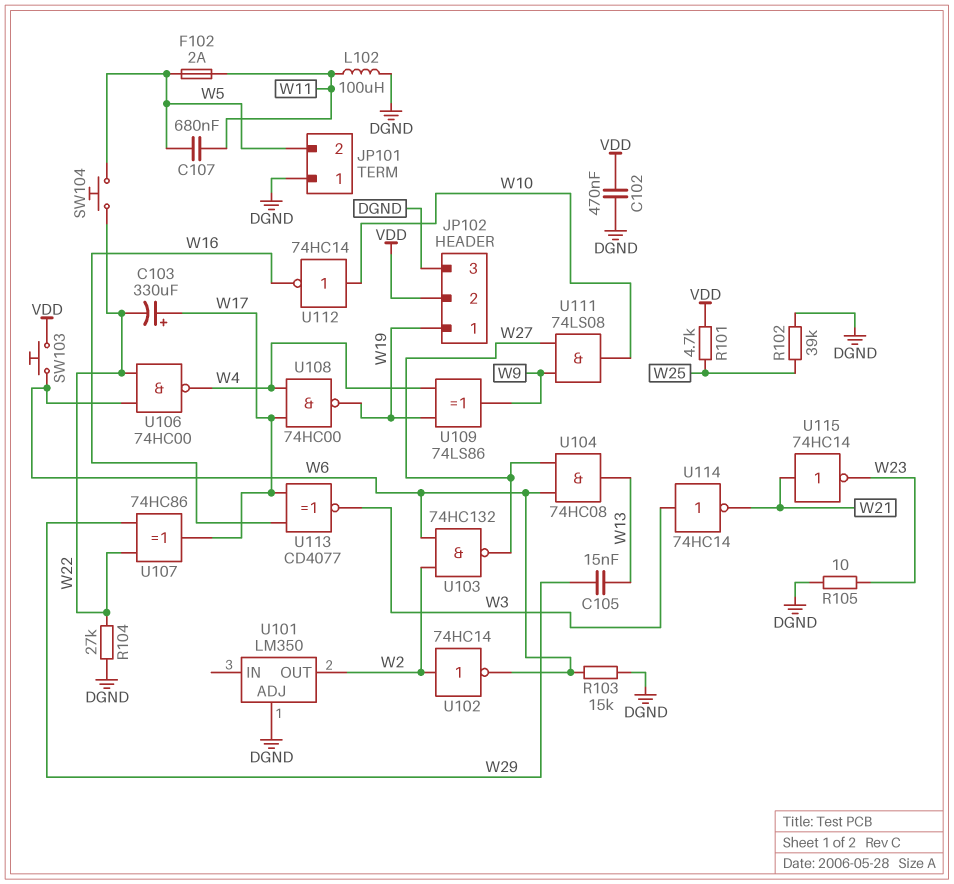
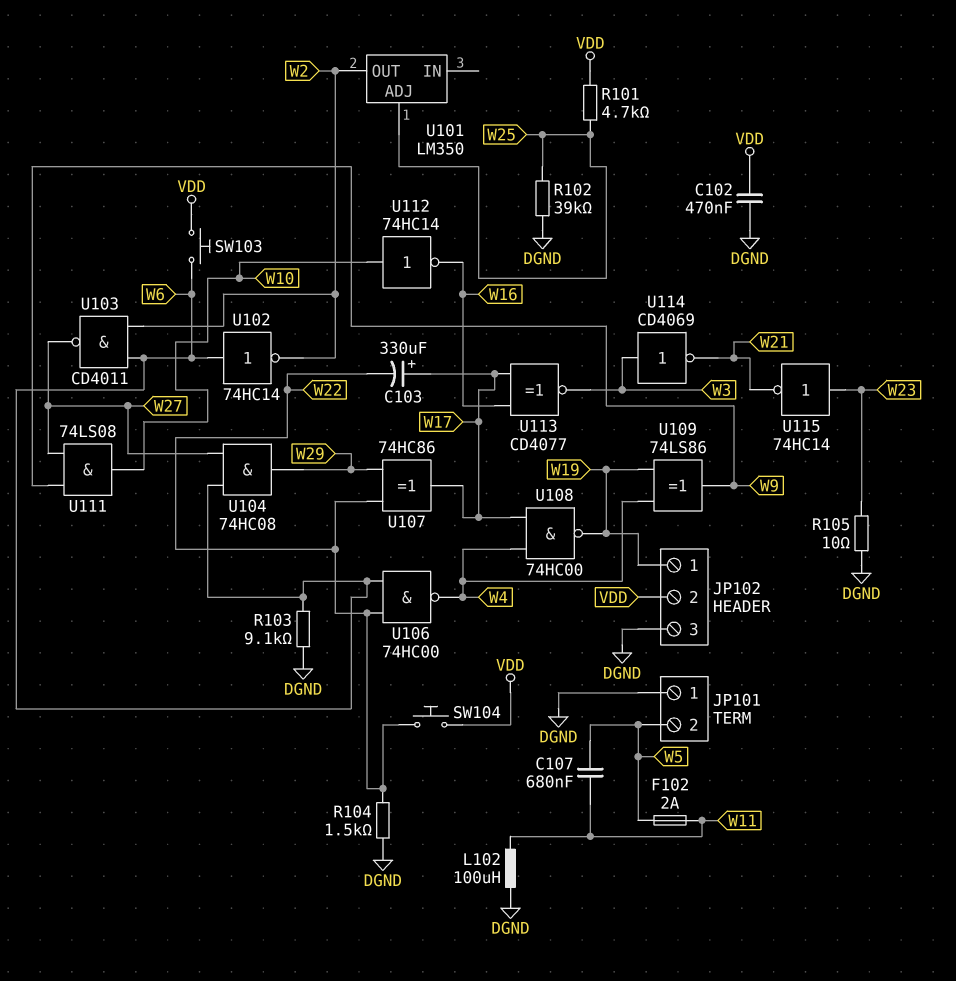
C105: 15nF (W13, W29) -> none
R103: 15k (DGND, W6) -> 9.1k (DGND, W6)
R104: 27k (DGND, W22) -> 1.5k (DGND, W22)
SW104: button (W5, W22) -> button (VDD, W22)
U101 pin ADJ: DGND -> W25
U102: NOT 74HC14 (in W2, out W6) -> NOT 74HC14 (in W6, out W2)
U103: NAND 74HC132 (in W2, in W6, out W27) -> NAND CD4011 (in W2, in W6, out W27)
U104: AND 74HC08 (in W6, in W27, out W13) -> AND 74HC08 (in W6, in W27, out W29)
U114: NOT 74HC14 (in W3, out W21) -> NOT CD4069 (in W3, out W21)
U115: NOT 74HC14 (in W21, out W23) -> NOT 74HC14 (in W23, out W21)

